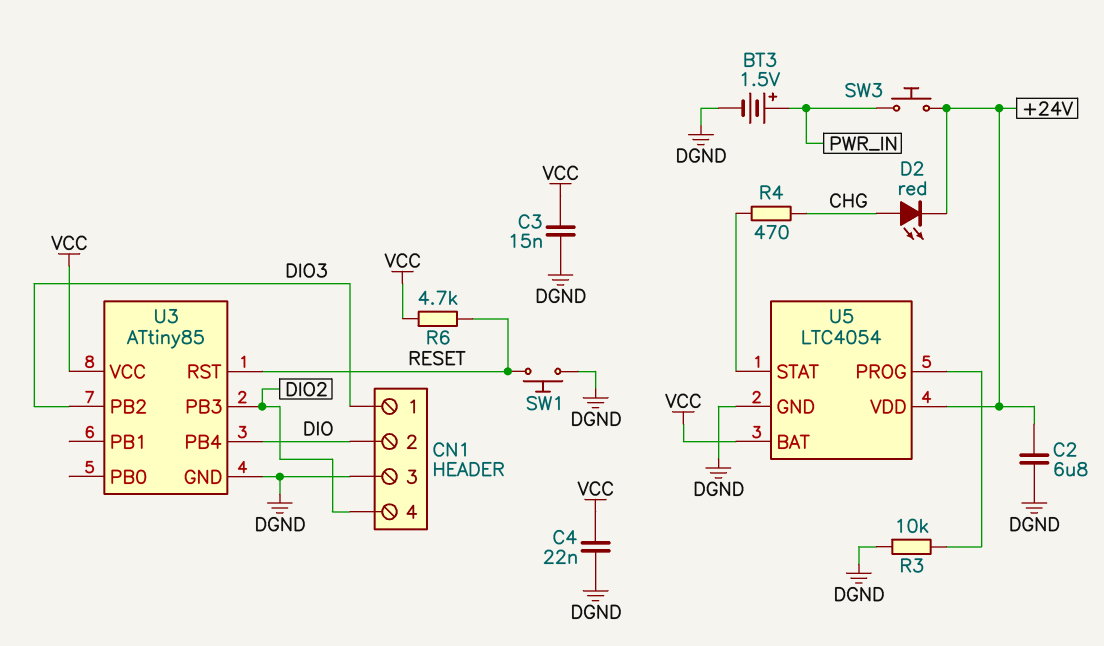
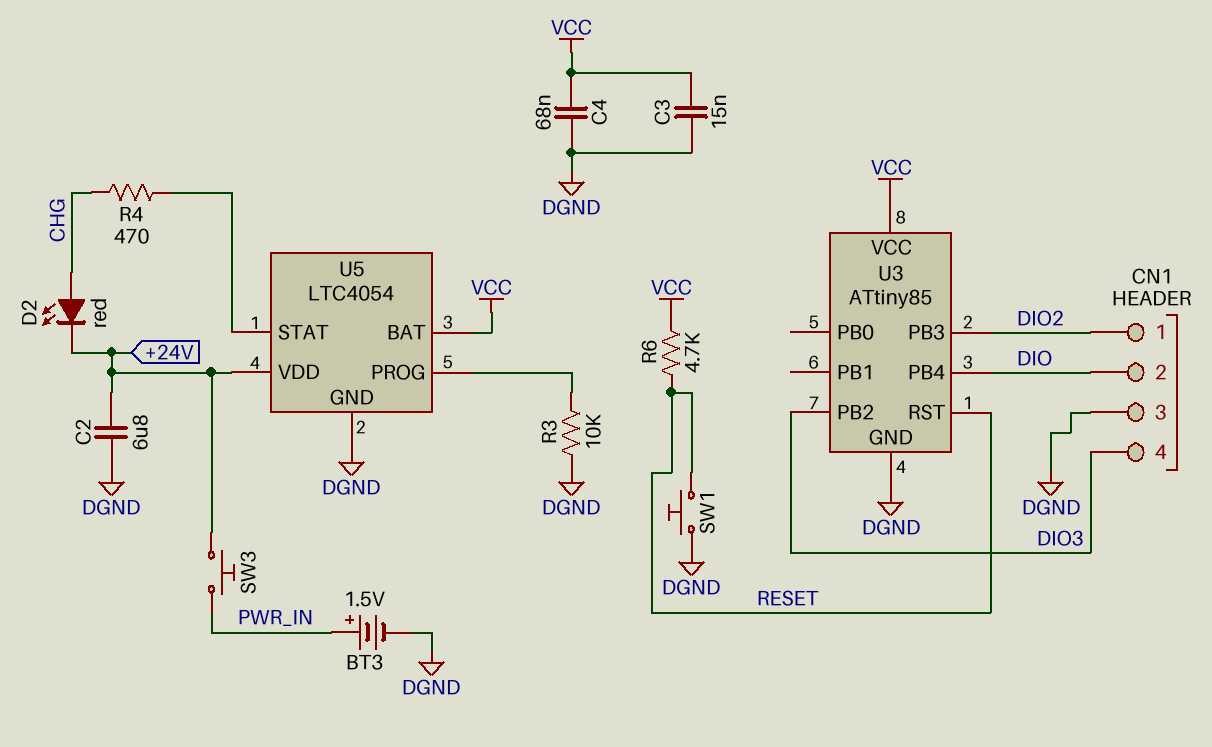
C4: 22nF (DGND, VCC) -> 68nF (DGND, VCC)
CN1 pin 1: DIO3 -> DIO2
CN1 pin 4: DIO2 -> DIO3

